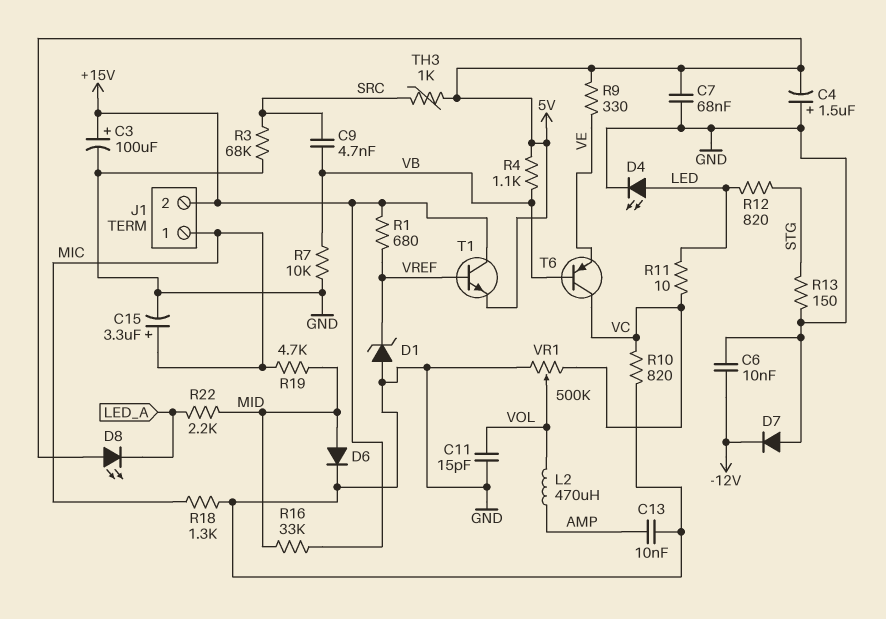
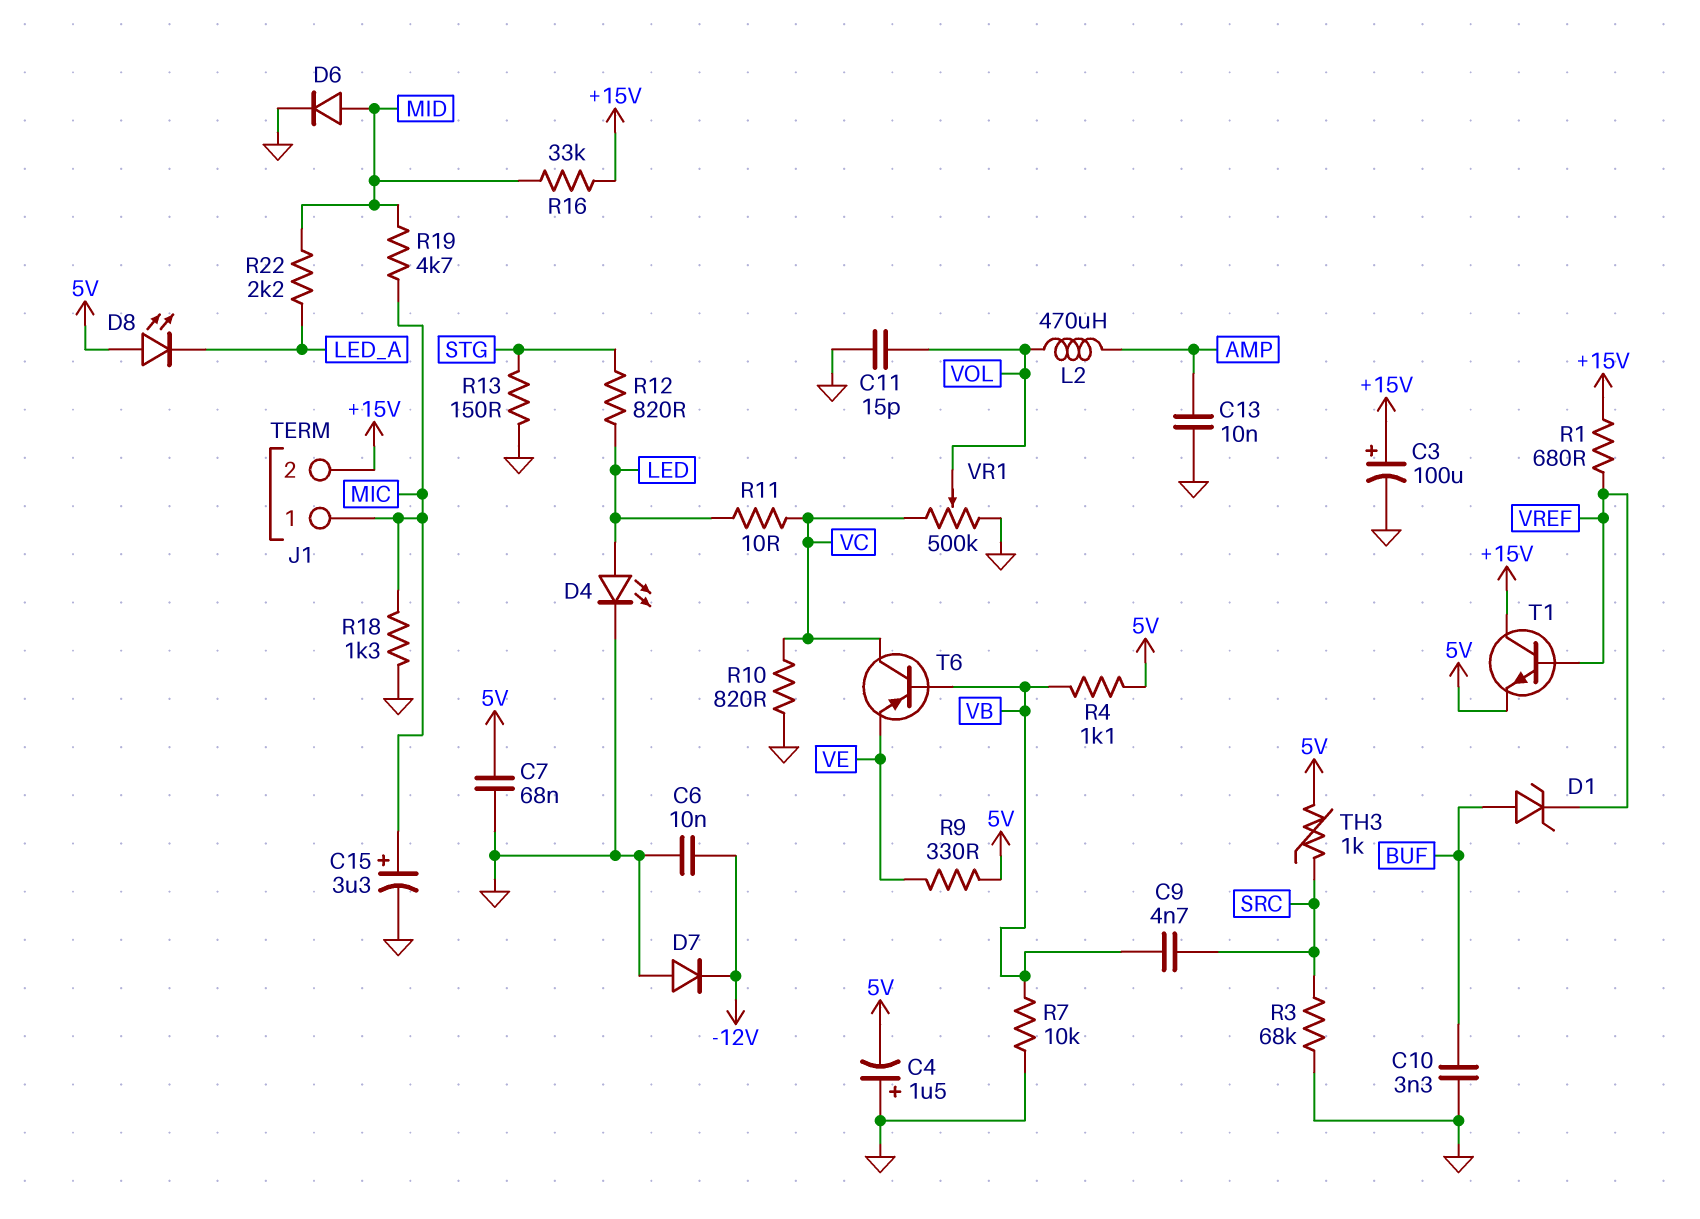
C10: none -> 3.3nF (BUF, GND)
D1: zener (A GND, K VREF) -> zener (A BUF, K VREF)

